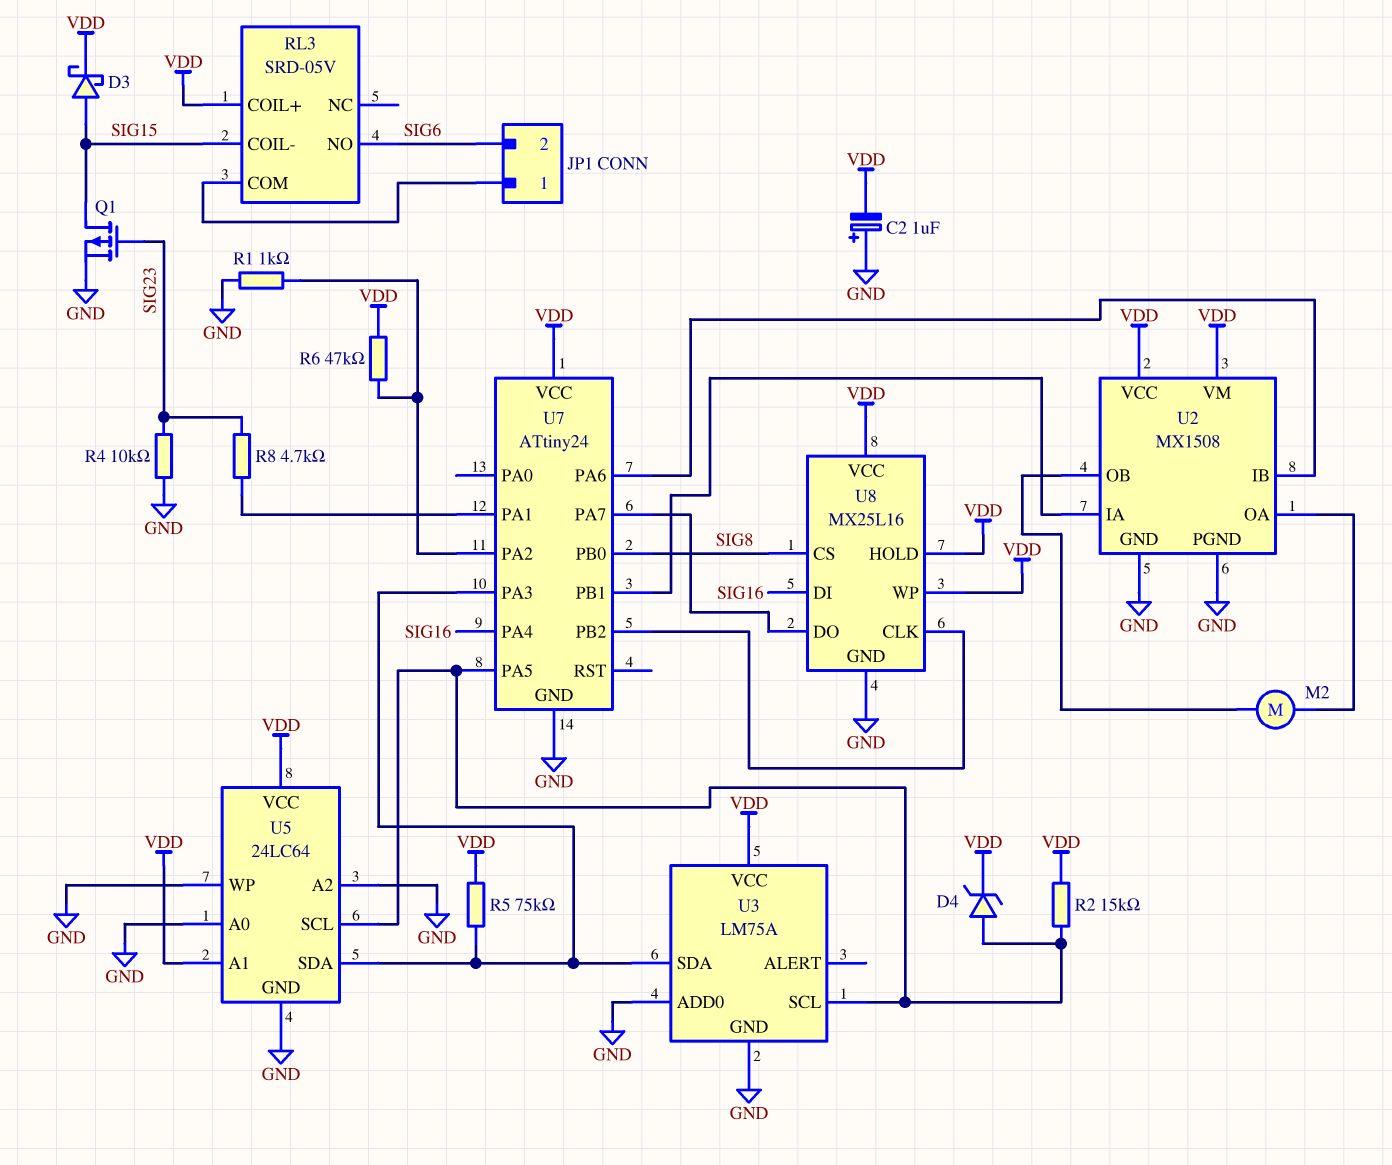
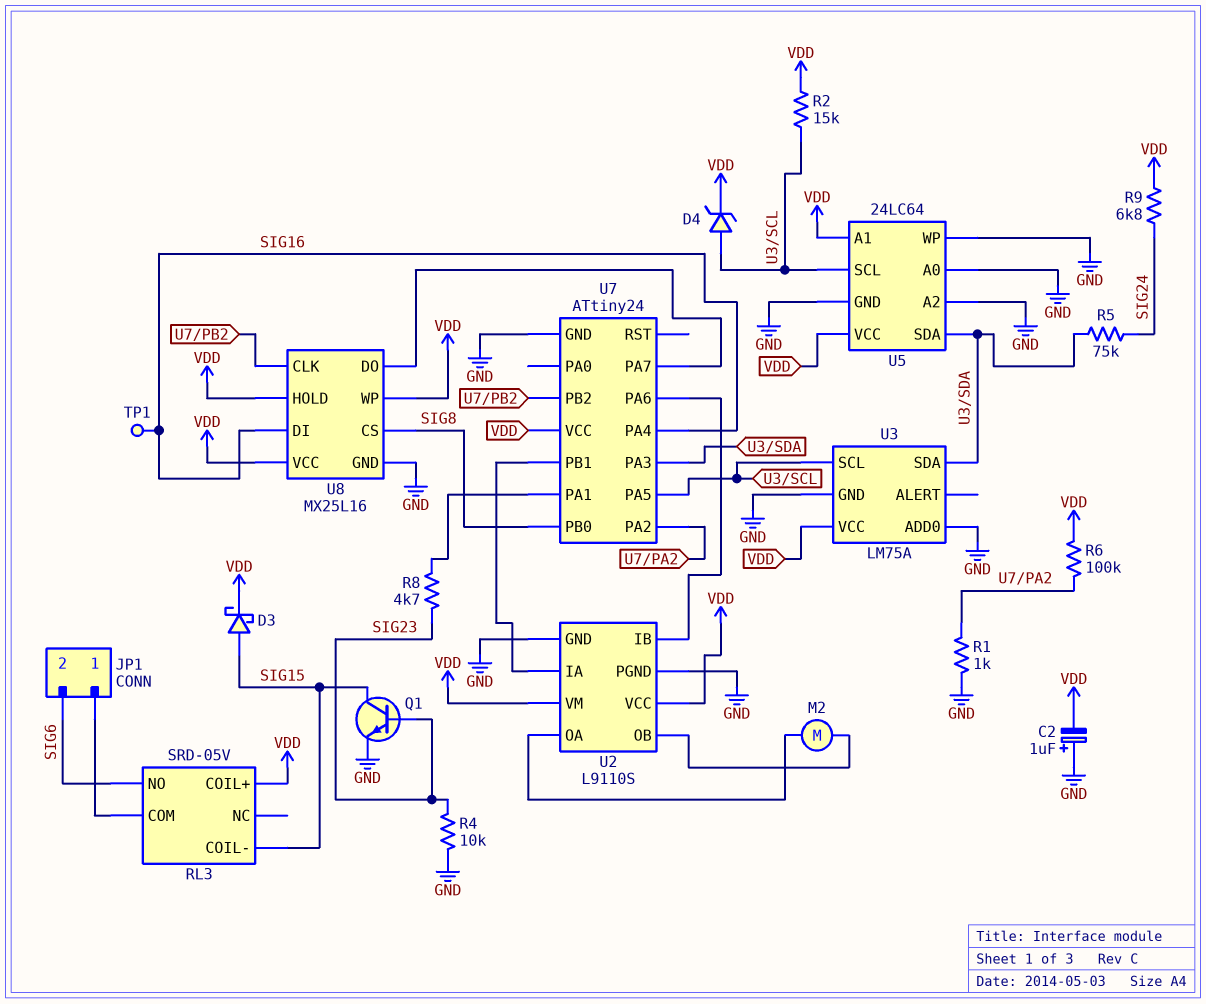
Q1: PMOS (G SIG23, D SIG15, S GND) -> NPN (B SIG23, C SIG15, E GND)
R5: 75k (U3/SDA, VDD) -> 75k (SIG24, U3/SDA)
R6: 47k (U7/PA2, VDD) -> 100k (U7/PA2, VDD)
R9: none -> 6.8k (SIG24, VDD)
TP1: none -> test point (SIG16)
U2: MX1508 -> L9110S

